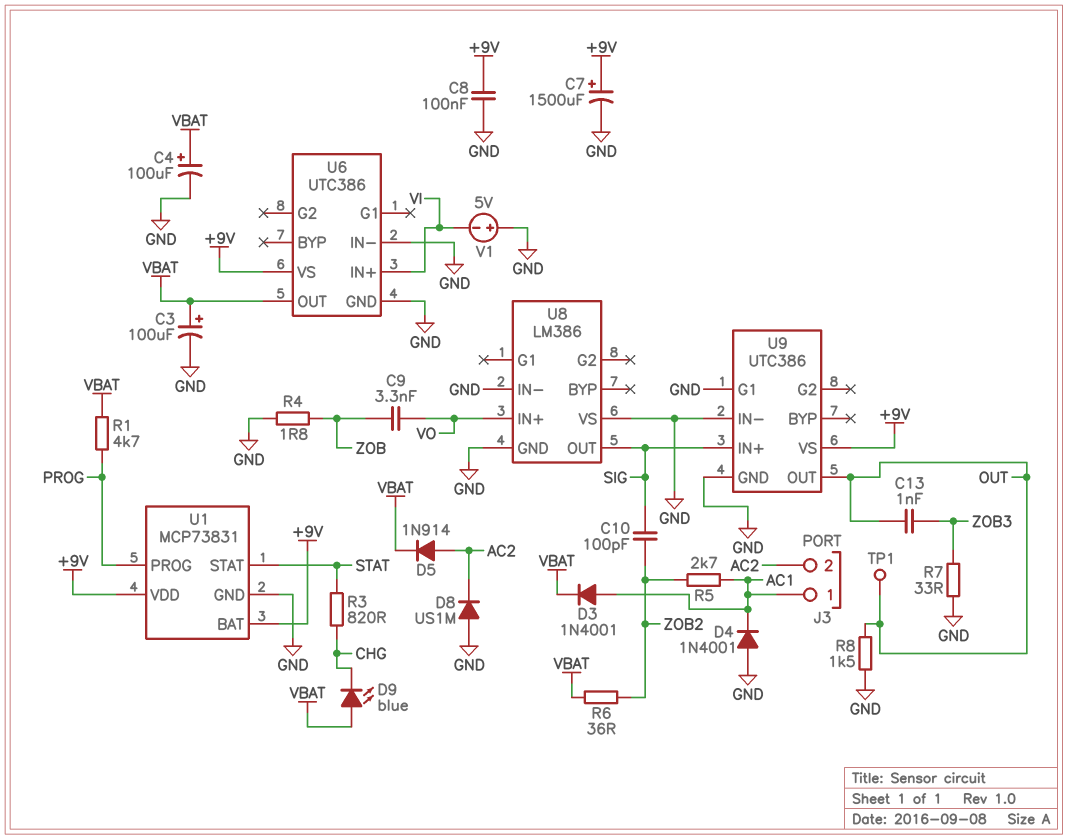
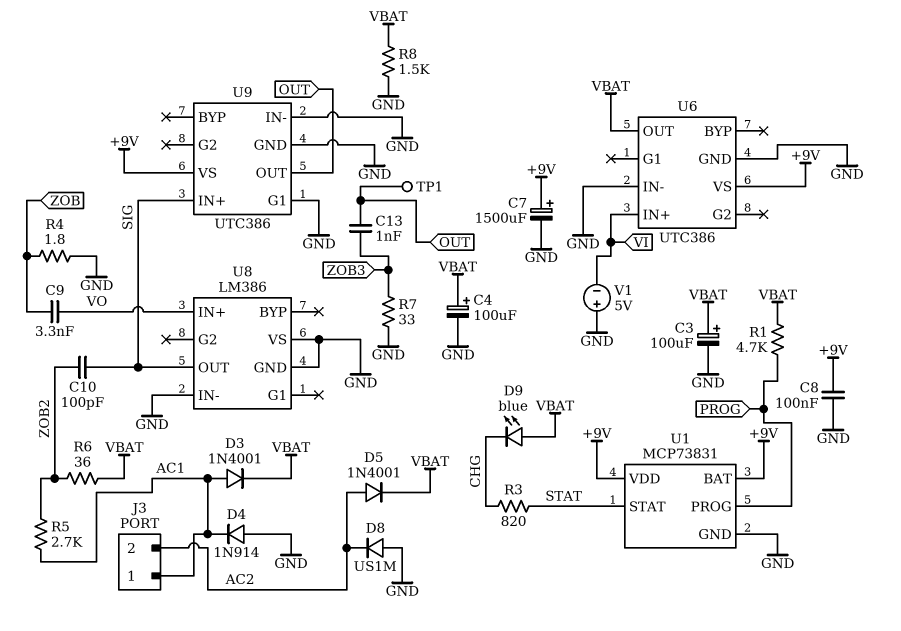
D4: diode 1N4001 (A GND, K AC1) -> diode 1N914 (A GND, K AC1)
D5: diode 1N914 (A AC2, K VBAT) -> diode 1N4001 (A AC2, K VBAT)
R8: 1.5k (GND, OUT) -> 1.5k (GND, VBAT)

